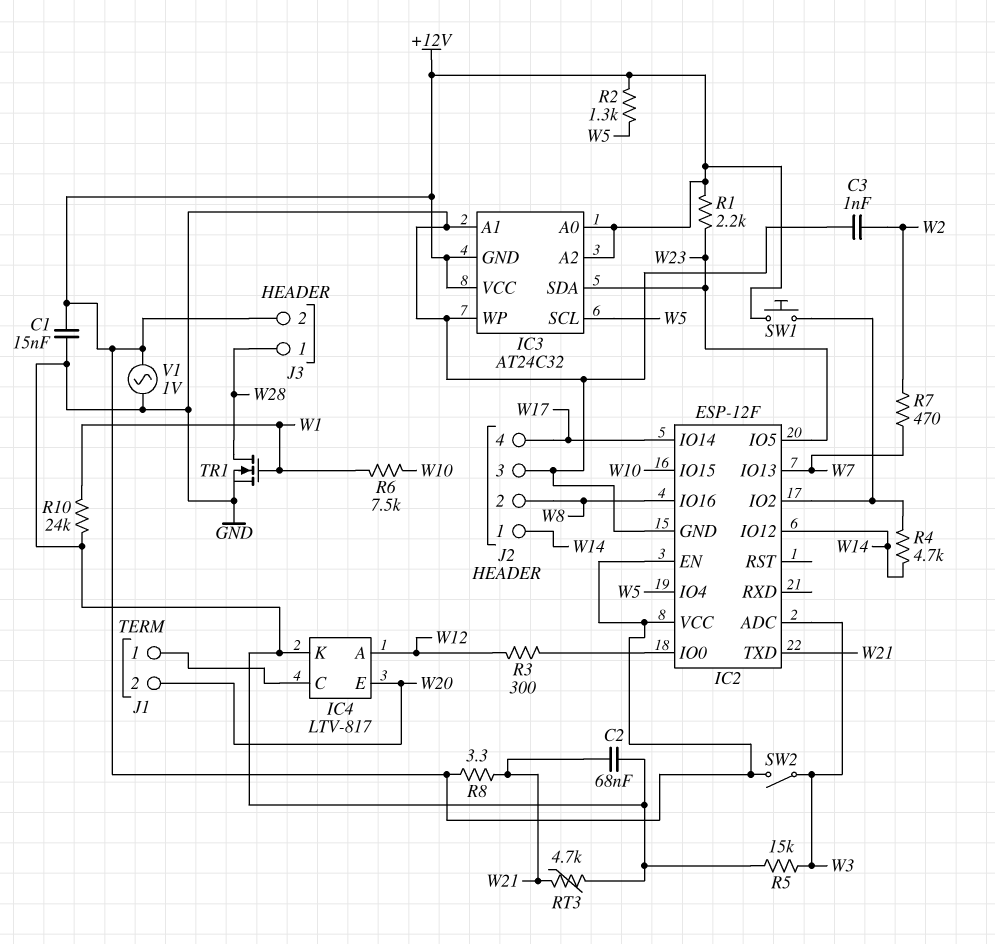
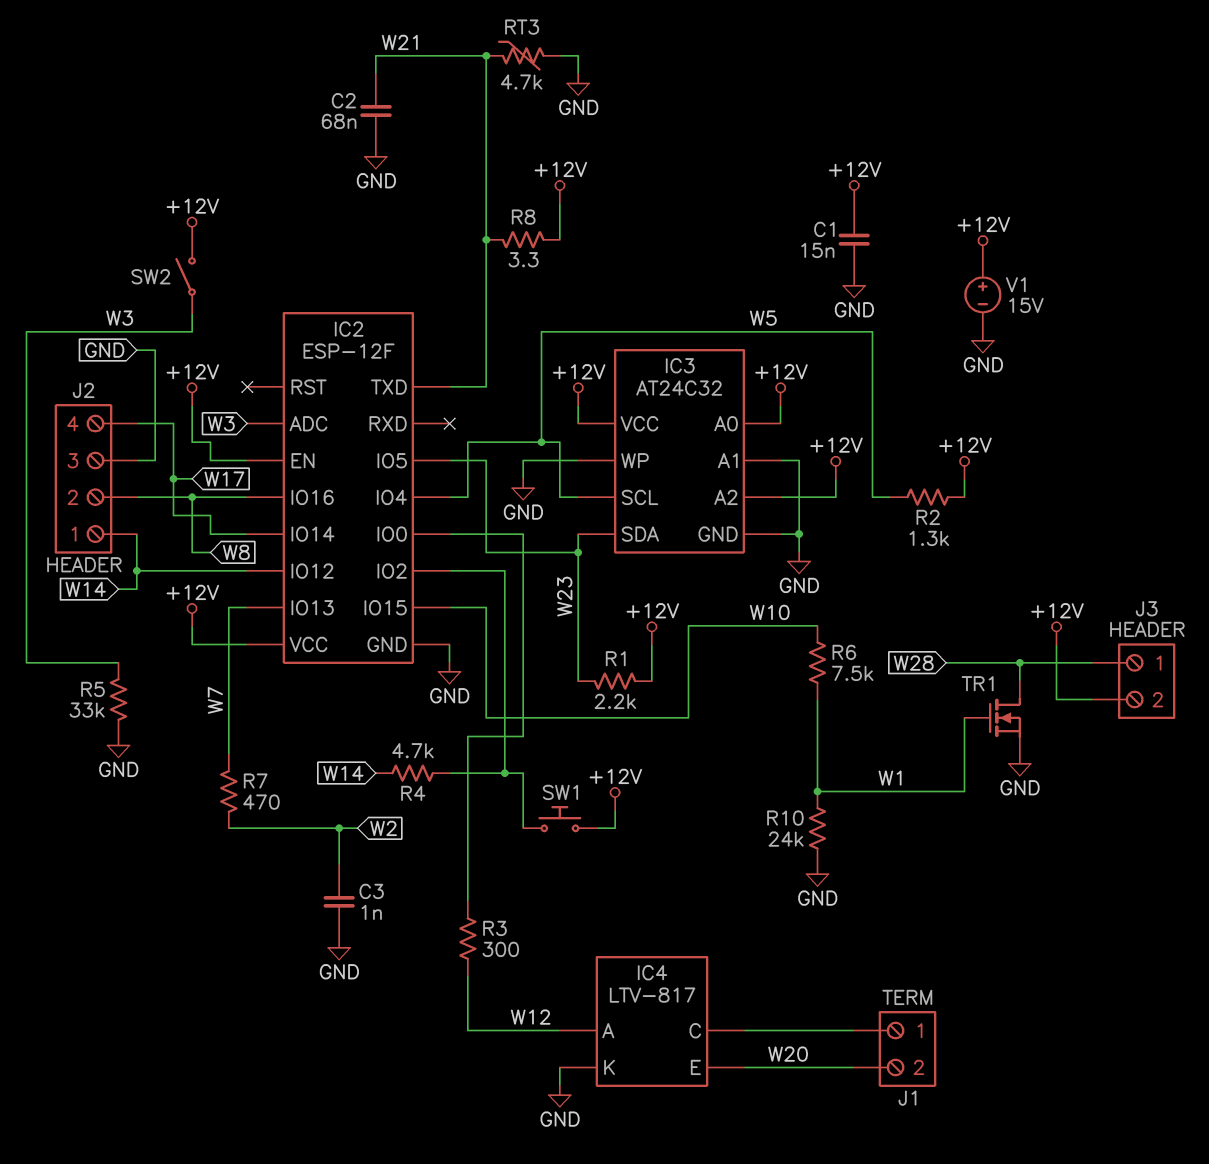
IC3 pin GND: +12V -> GND
R5: 15k (GND, W3) -> 33k (GND, W3)
V1: AC 1V (+12V, GND) -> 15V (plus +12V, minus GND)

